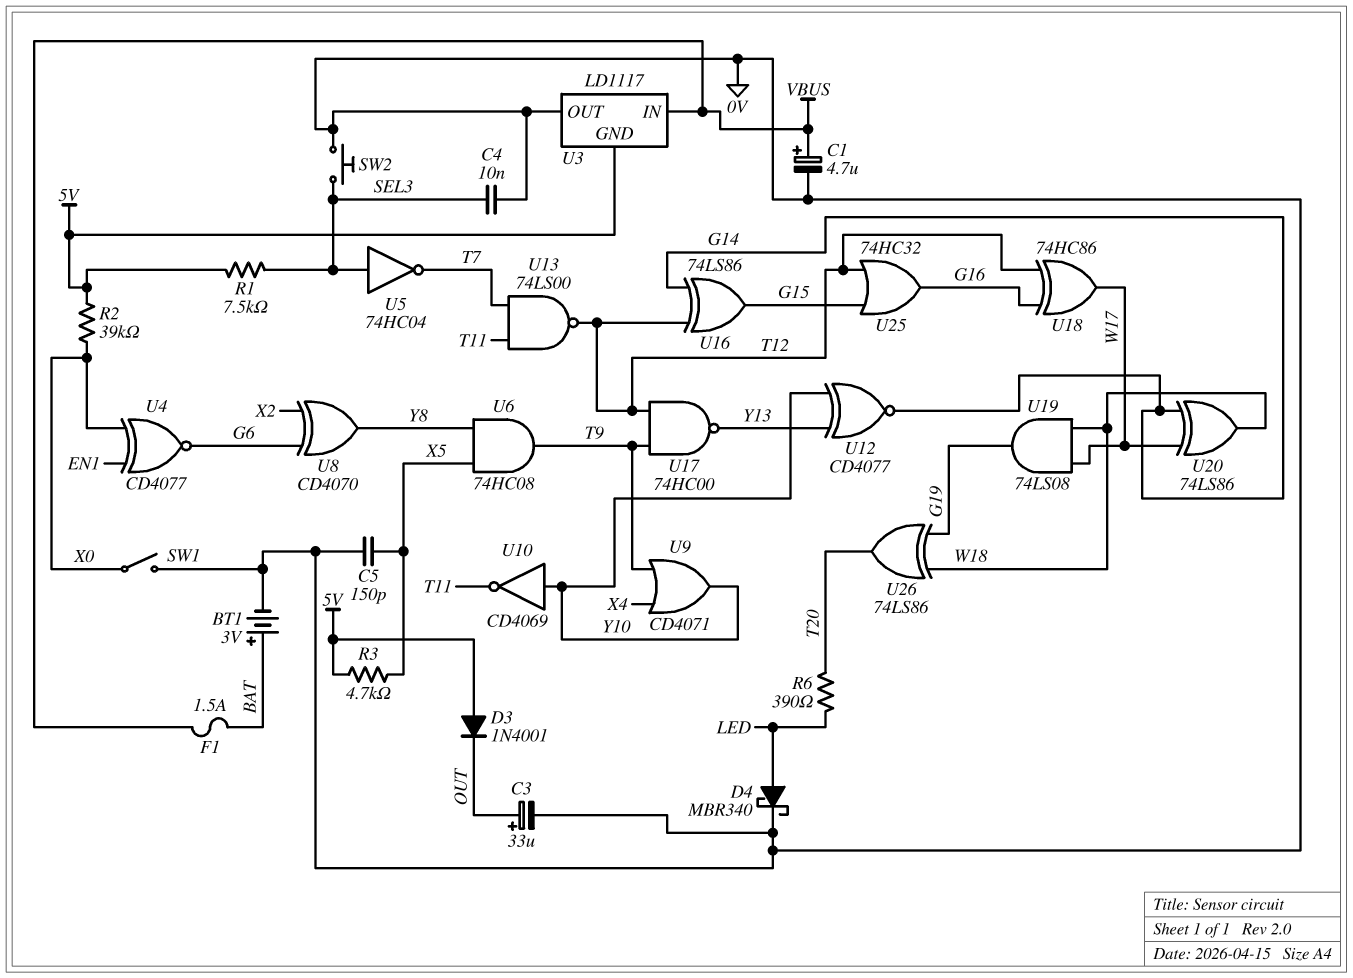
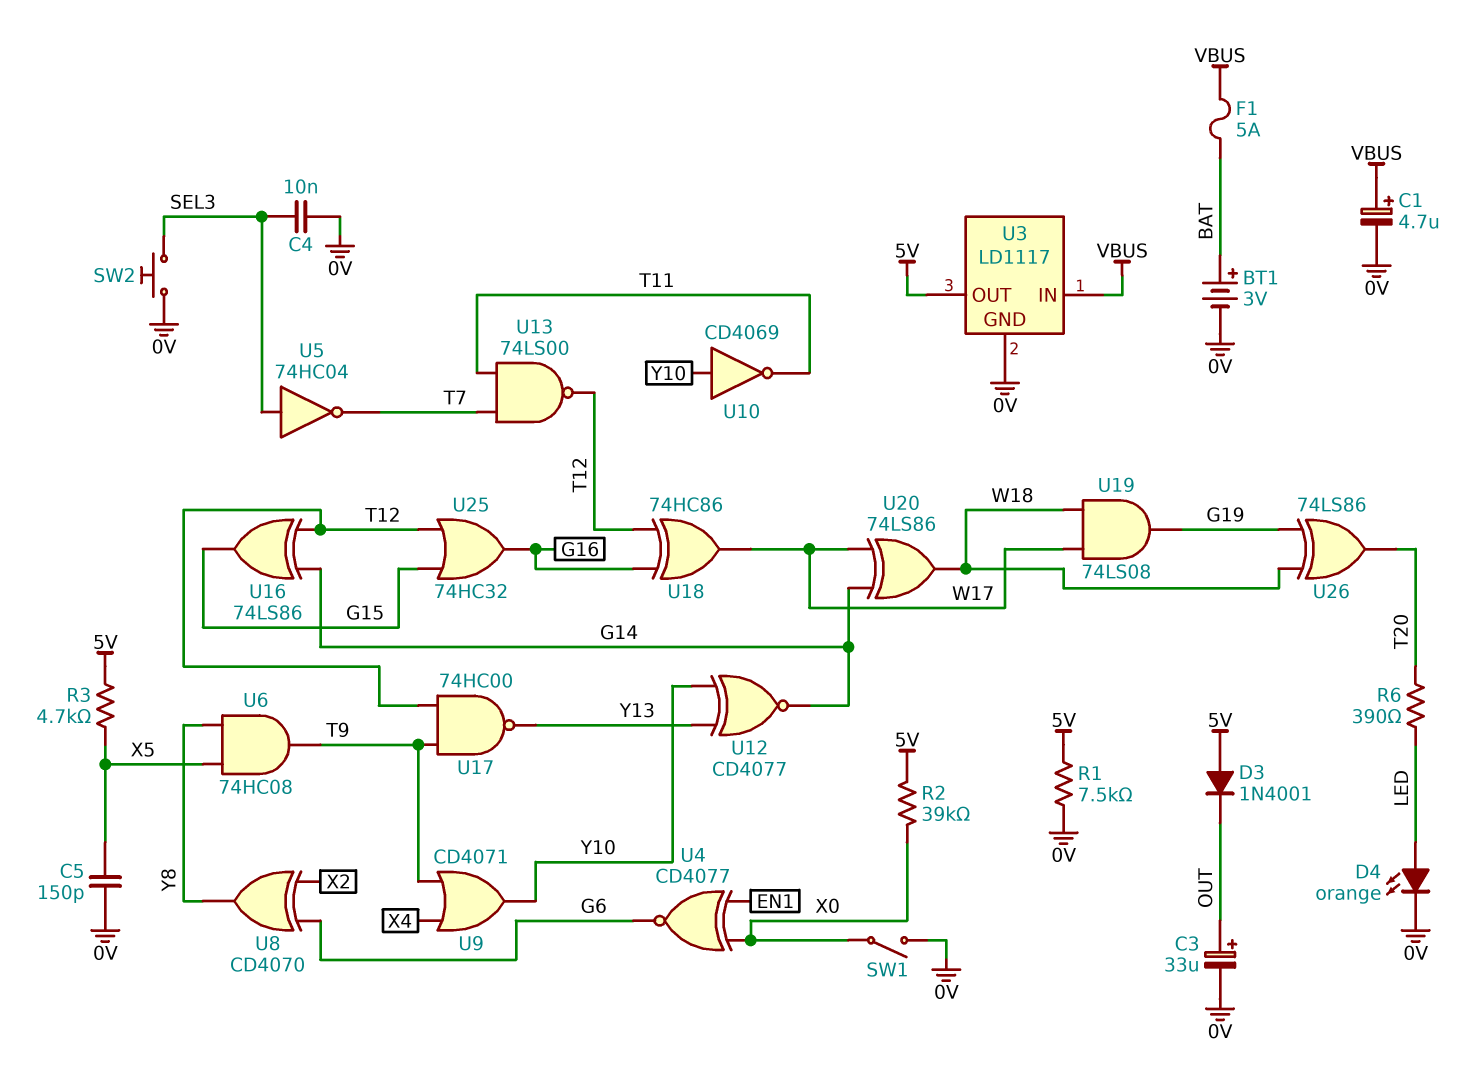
D4: schottky MBR340 (A LED, K 0V) -> LED orange (A LED, K 0V)
F1: 1.5A (BAT, VBUS) -> 5A (BAT, VBUS)
R1: 7.5k (5V, SEL3) -> 7.5k (0V, 5V)
U3 pin GND: 5V -> 0V
U3 pin OUT: 0V -> 5V

